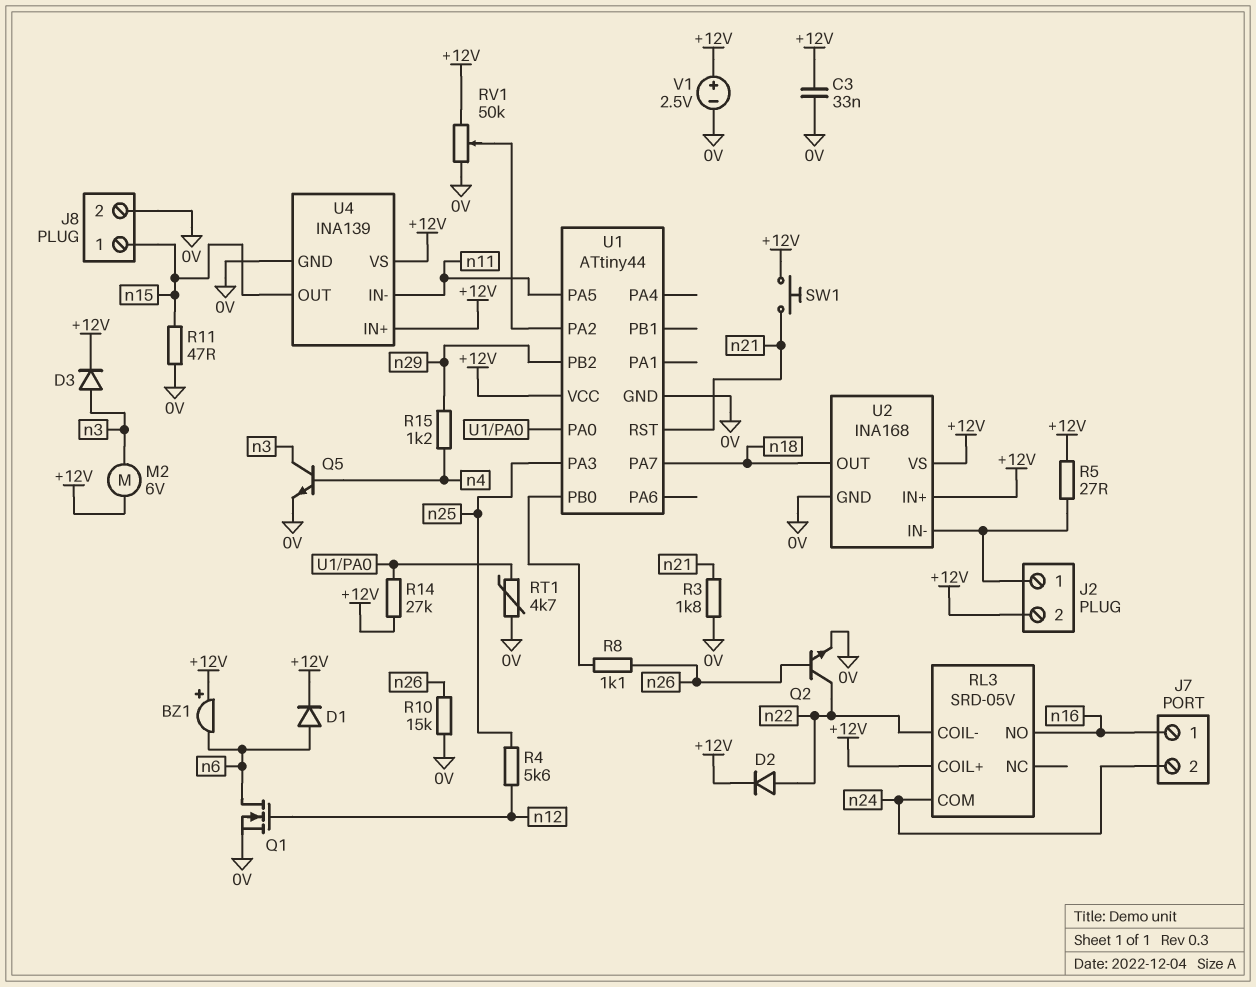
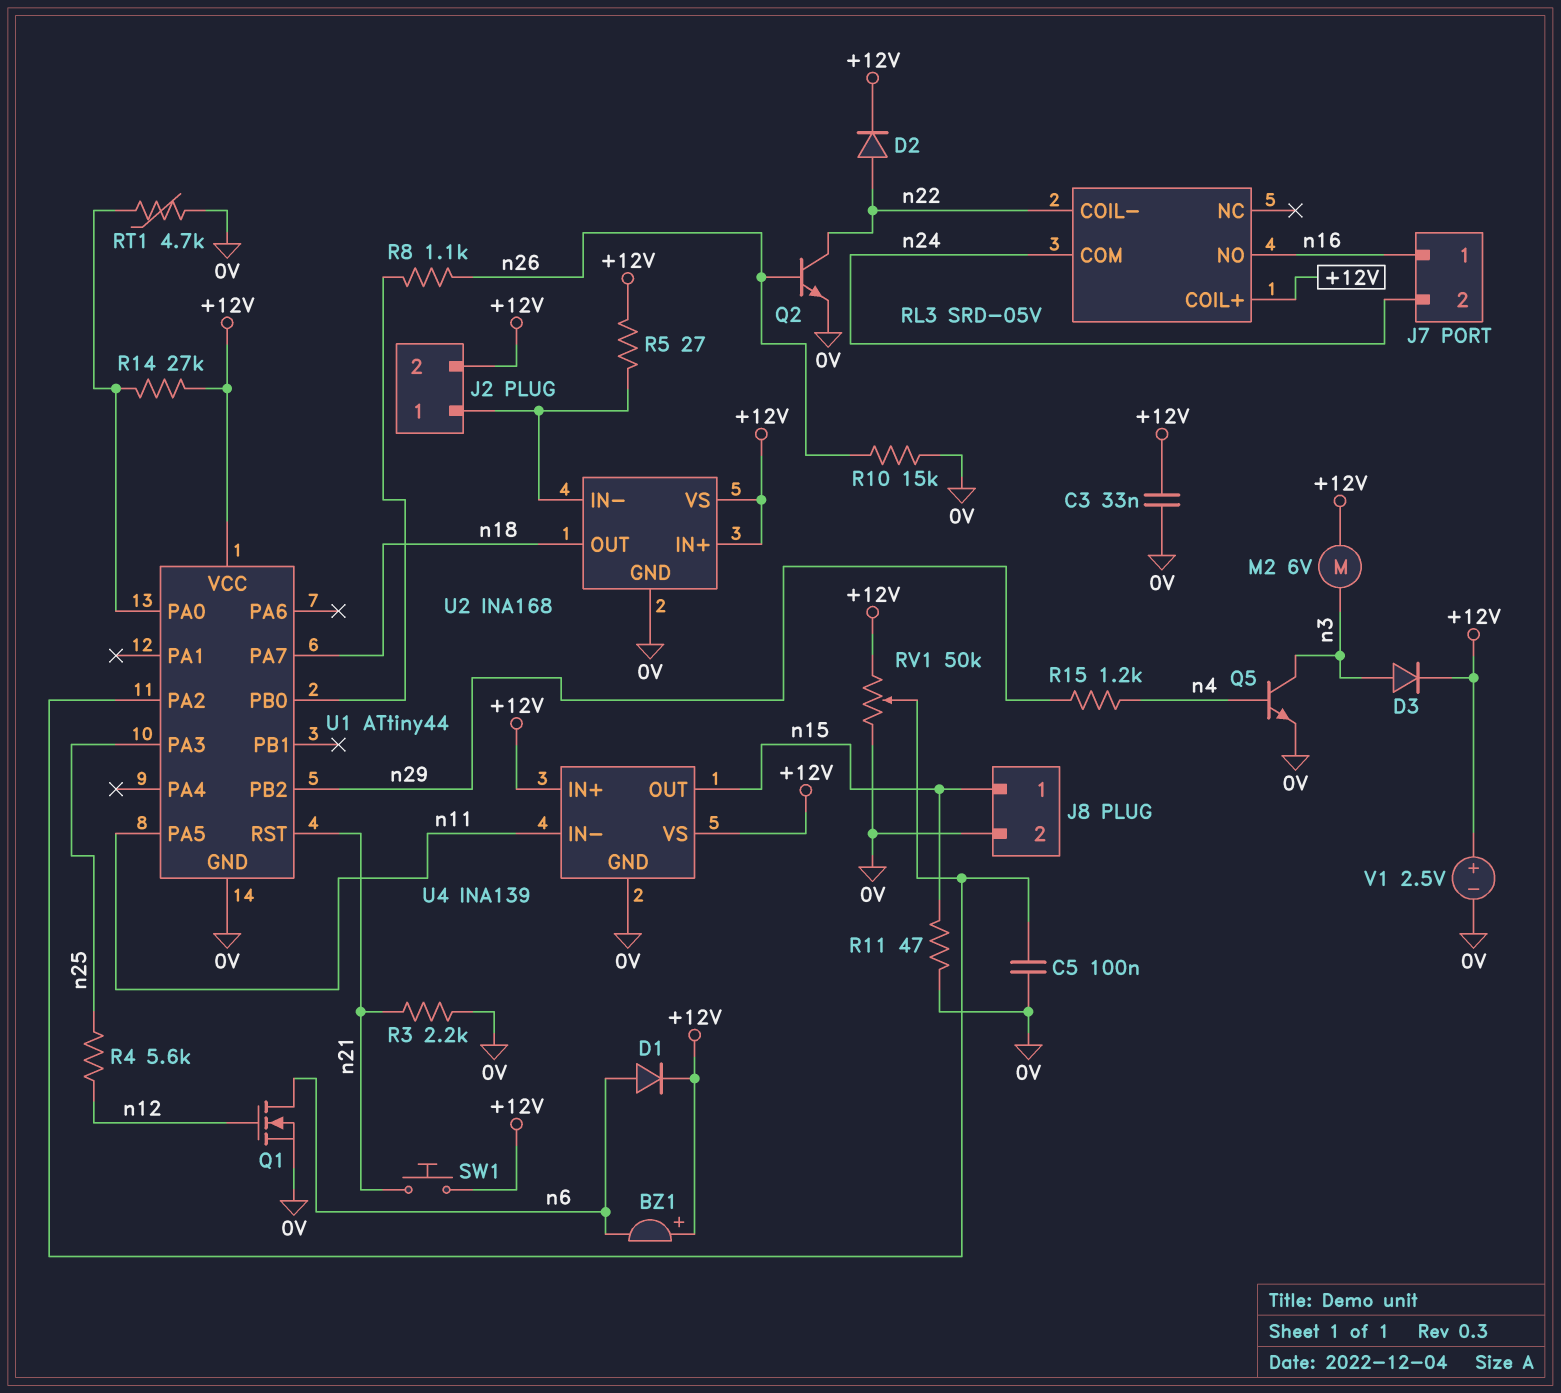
C5: none -> 100nF (0V, U1/PA2)
R3: 1.8k (0V, n21) -> 2.2k (0V, n21)

